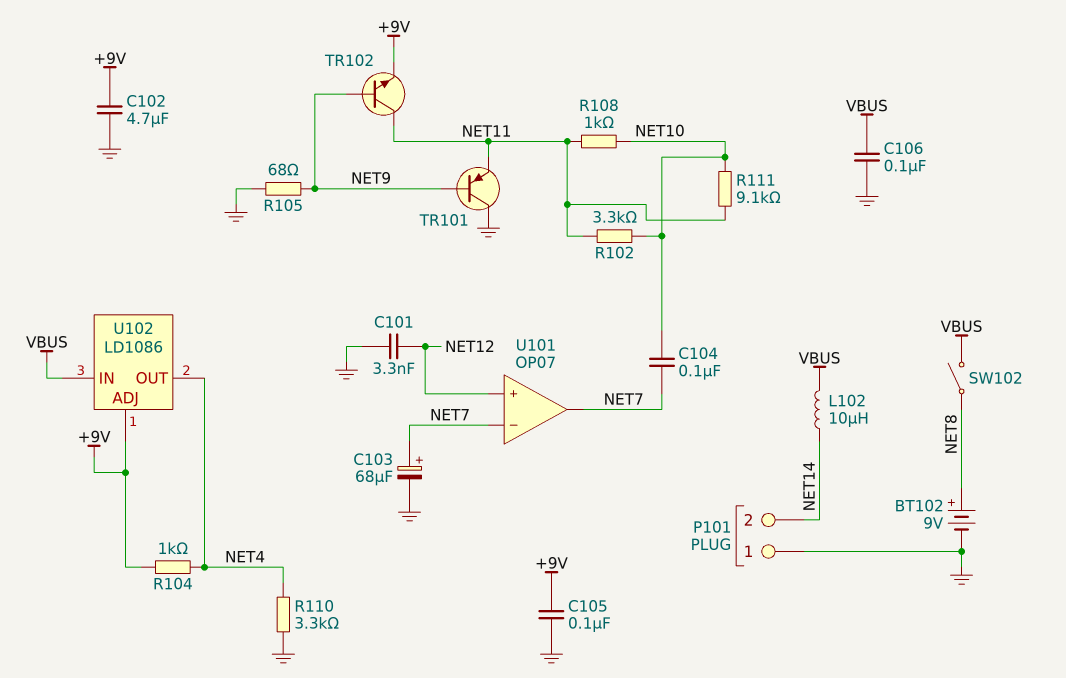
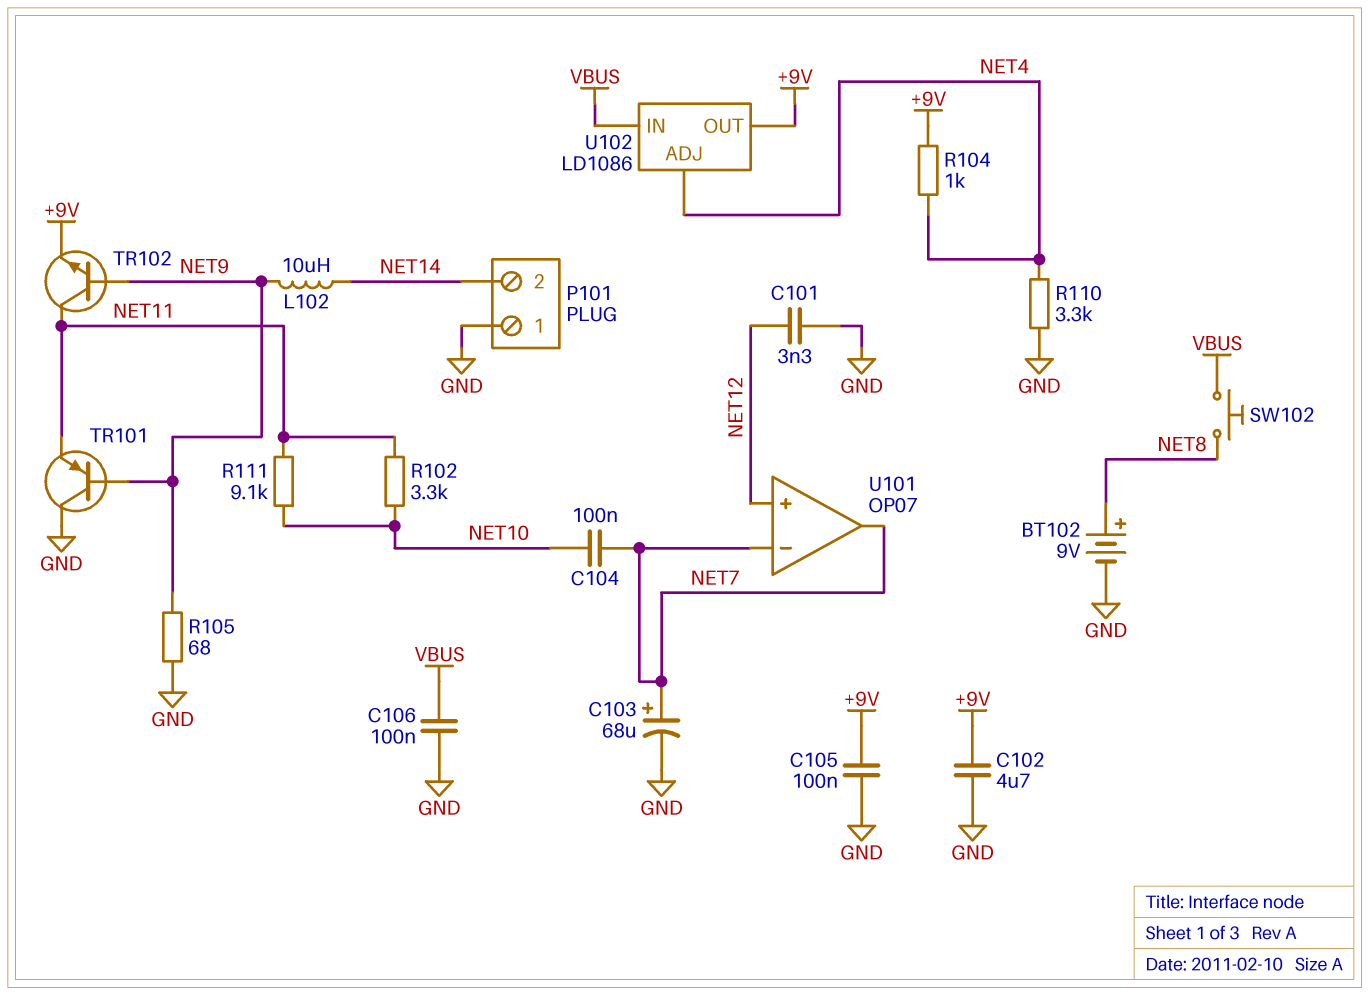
L102: 10uH (NET14, VBUS) -> 10uH (NET9, NET14)
R108: 1k (NET10, NET11) -> none
SW102: switch (NET8, VBUS) -> button (NET8, VBUS)
U102 pin ADJ: +9V -> NET4
U102 pin OUT: NET4 -> +9V

